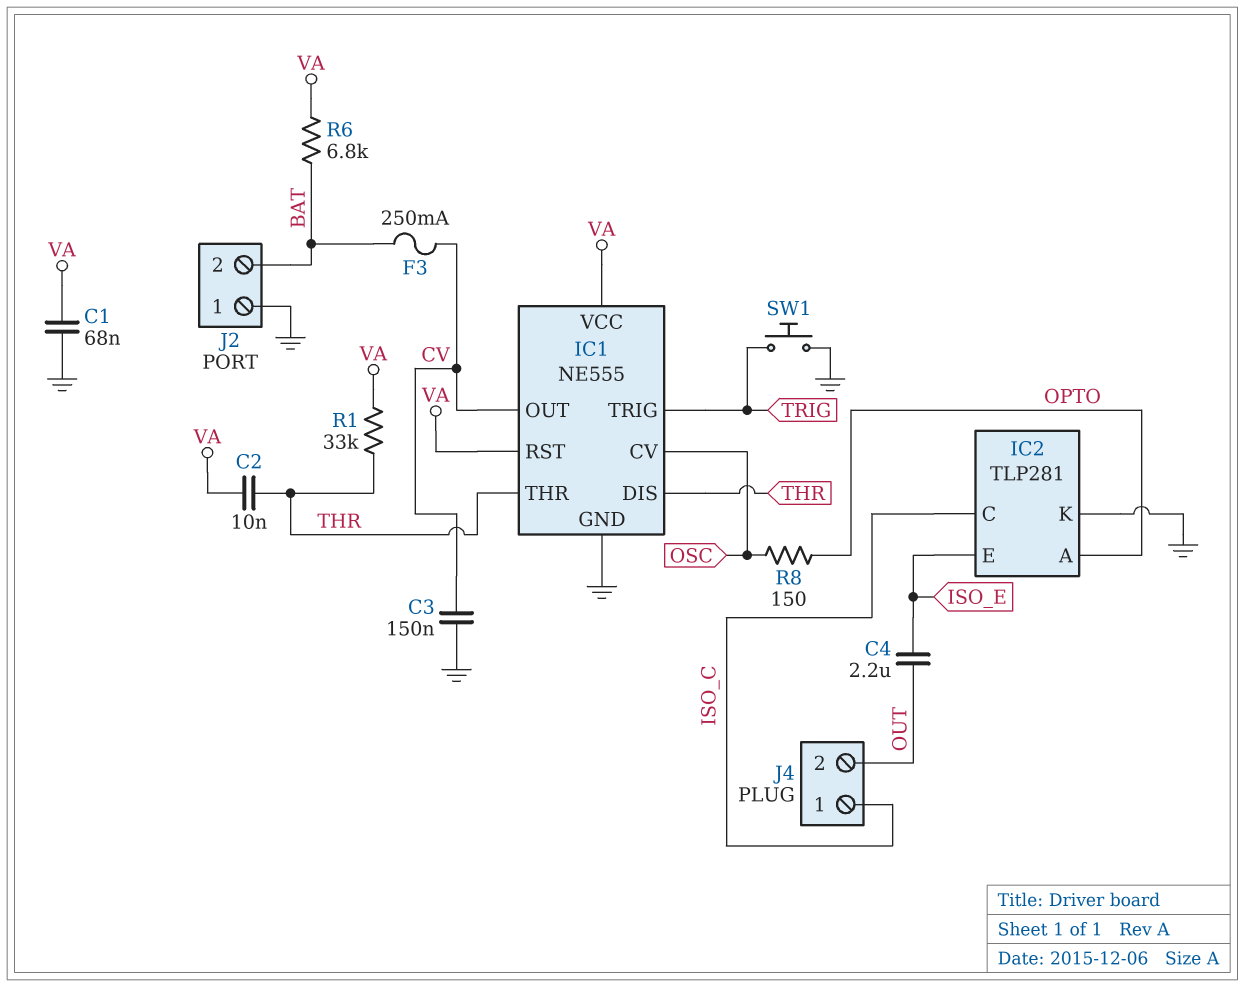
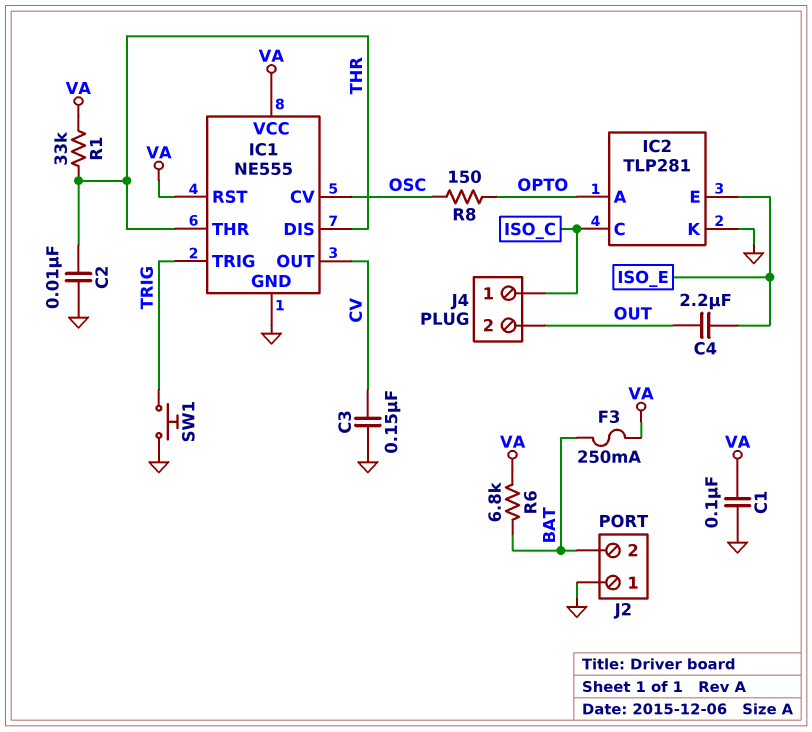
C1: 68nF (GND, VA) -> 100nF (GND, VA)
C2: 10nF (THR, VA) -> 10nF (GND, THR)
F3: 250mA (BAT, CV) -> 250mA (BAT, VA)

